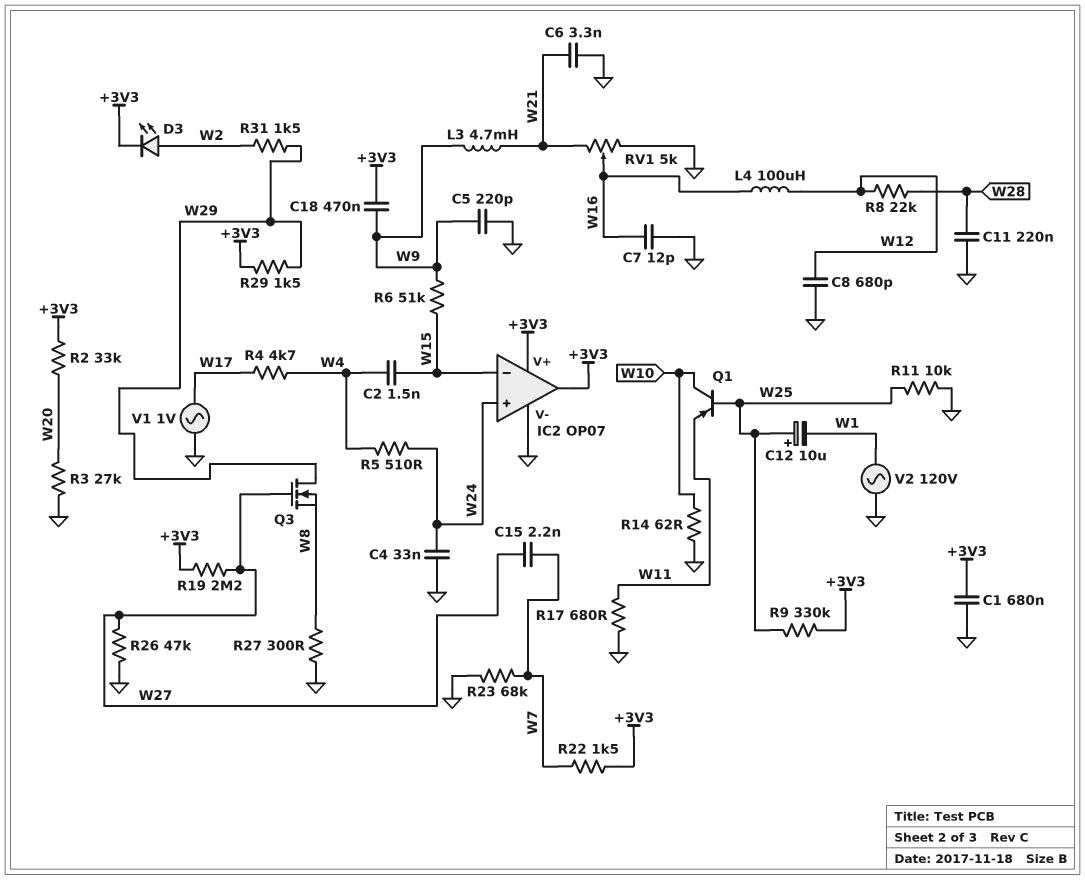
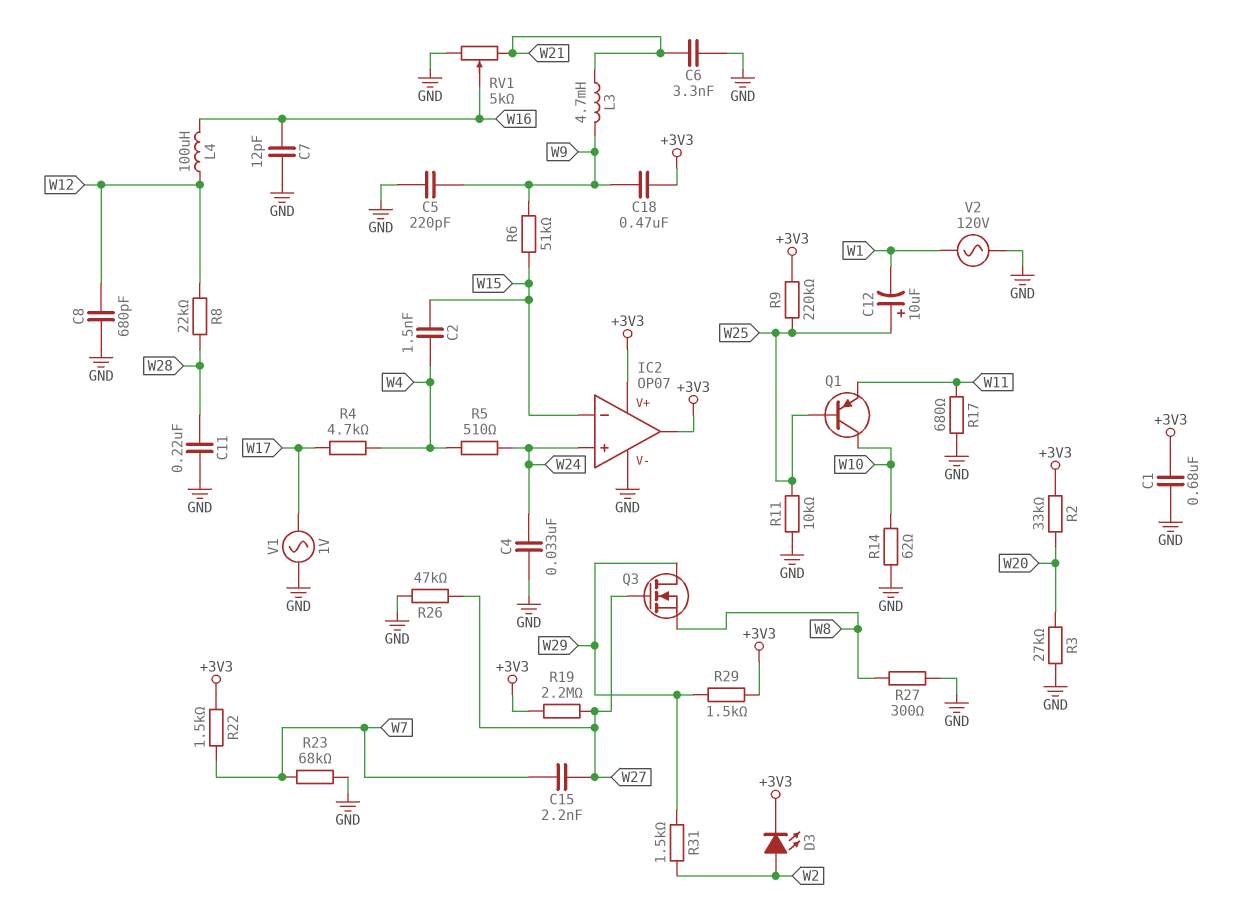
R9: 330k (+3V3, W25) -> 220k (+3V3, W25)

